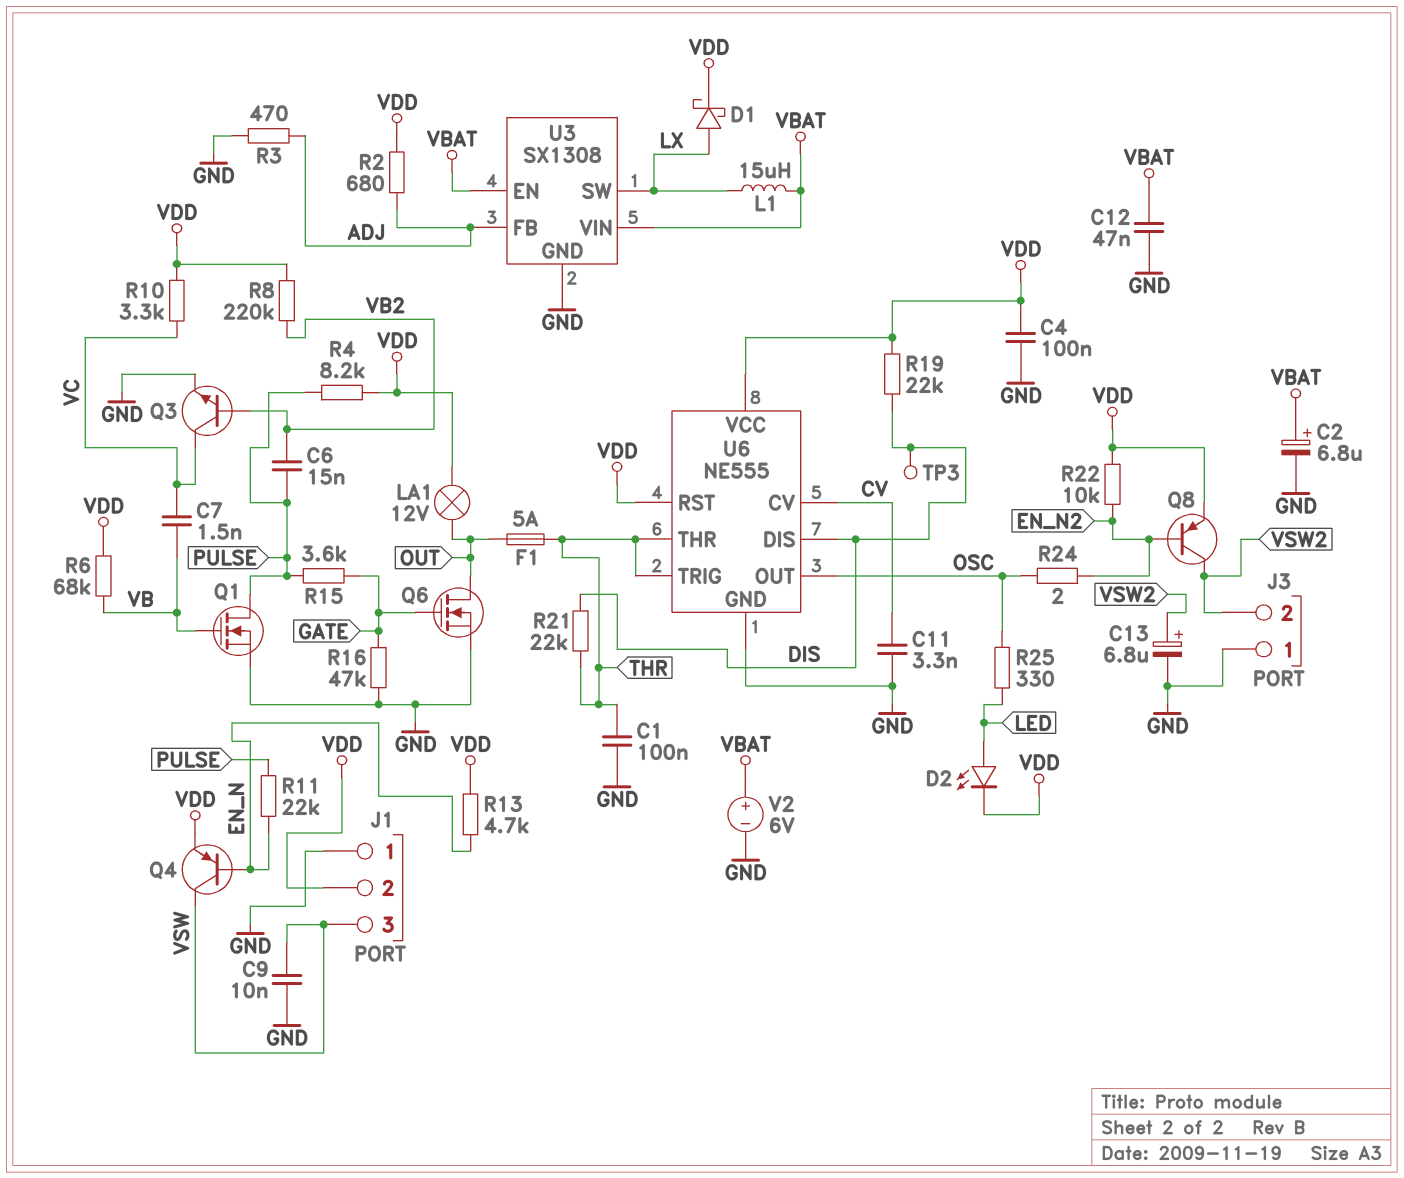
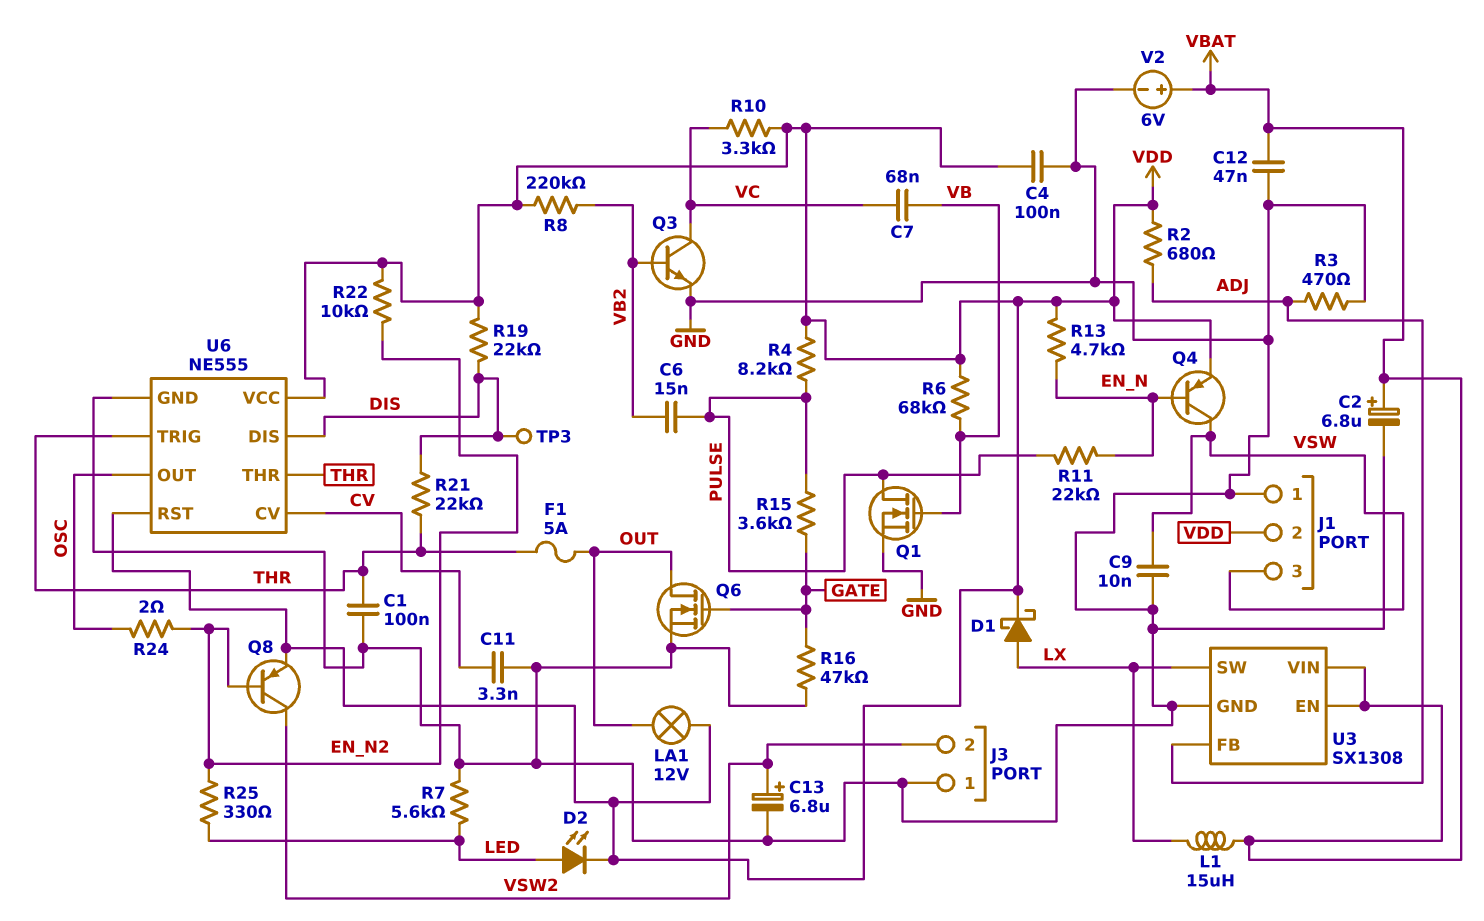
C7: 1.5nF (VB, VC) -> 68nF (VB, VC)
R7: none -> 5.6k (GND, LED)
R25: 330 (LED, OSC) -> 330 (EN_N2, LED)

